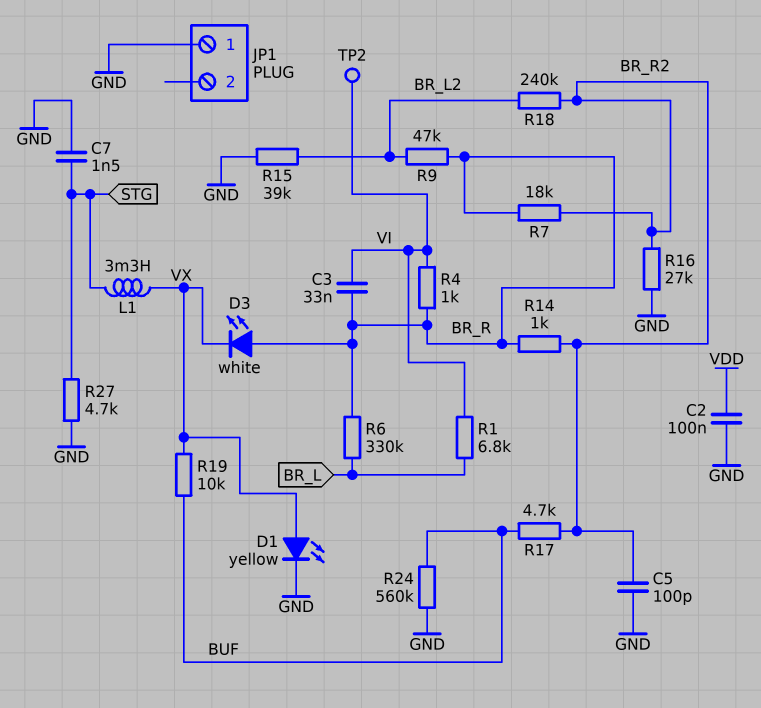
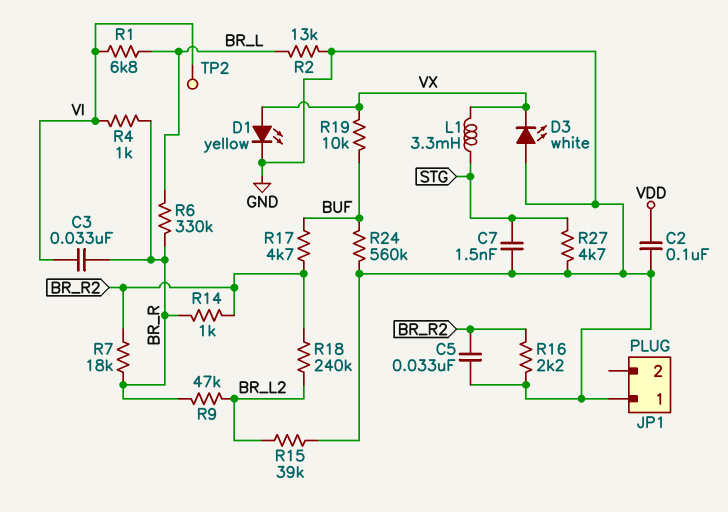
C5: 100pF (BR_R2, GND) -> 33nF (BR_R2, GND)
D3: LED white (A BR_R, K VX) -> LED white (A GND, K VX)
R2: none -> 13k (BR_L, GND)
R16: 27k (BR_R2, GND) -> 2.2k (BR_R2, GND)

